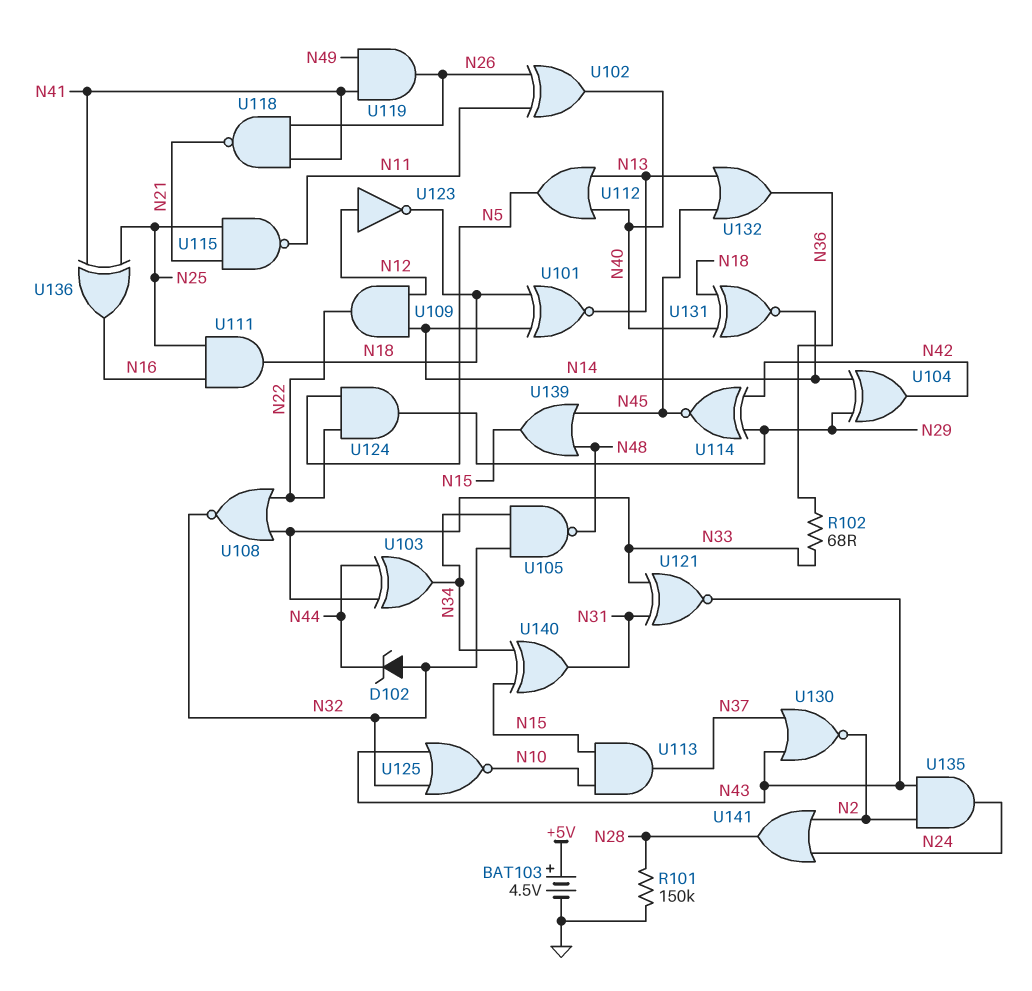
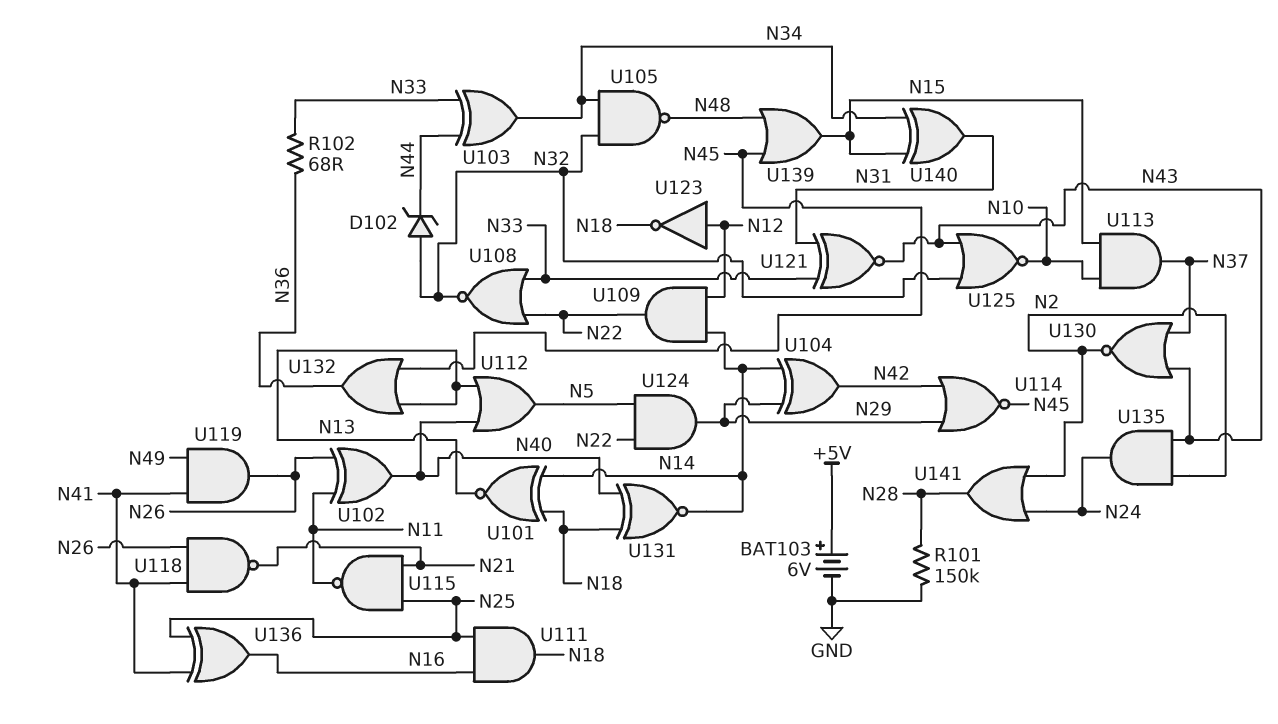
BAT103: 4.5V (plus +5V, minus GND) -> 6V (plus +5V, minus GND)
U114: XNOR (in N29, in N42, out N45) -> NOR (in N29, in N42, out N45)

